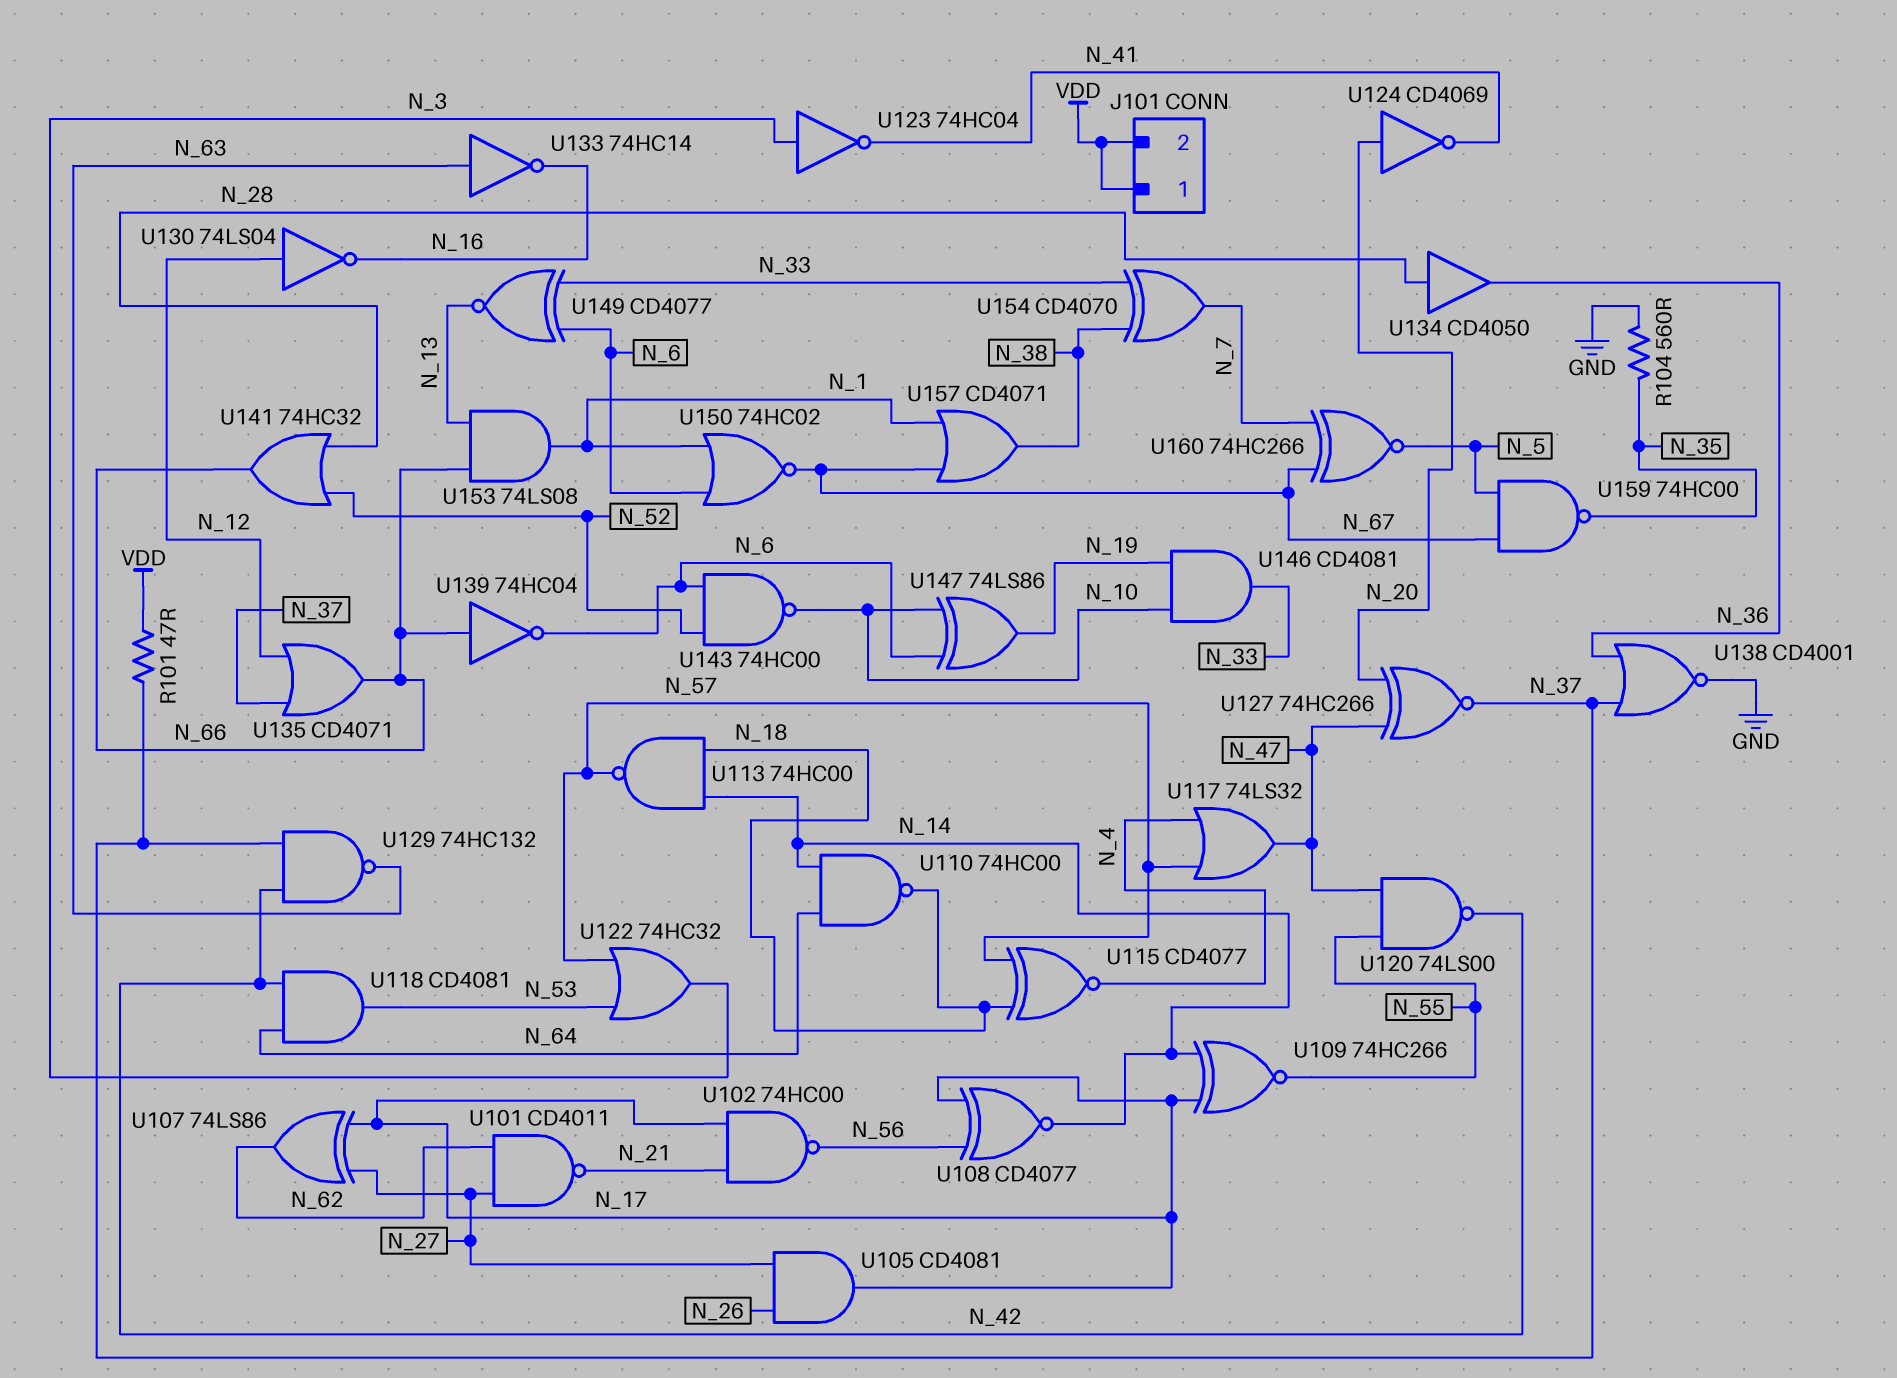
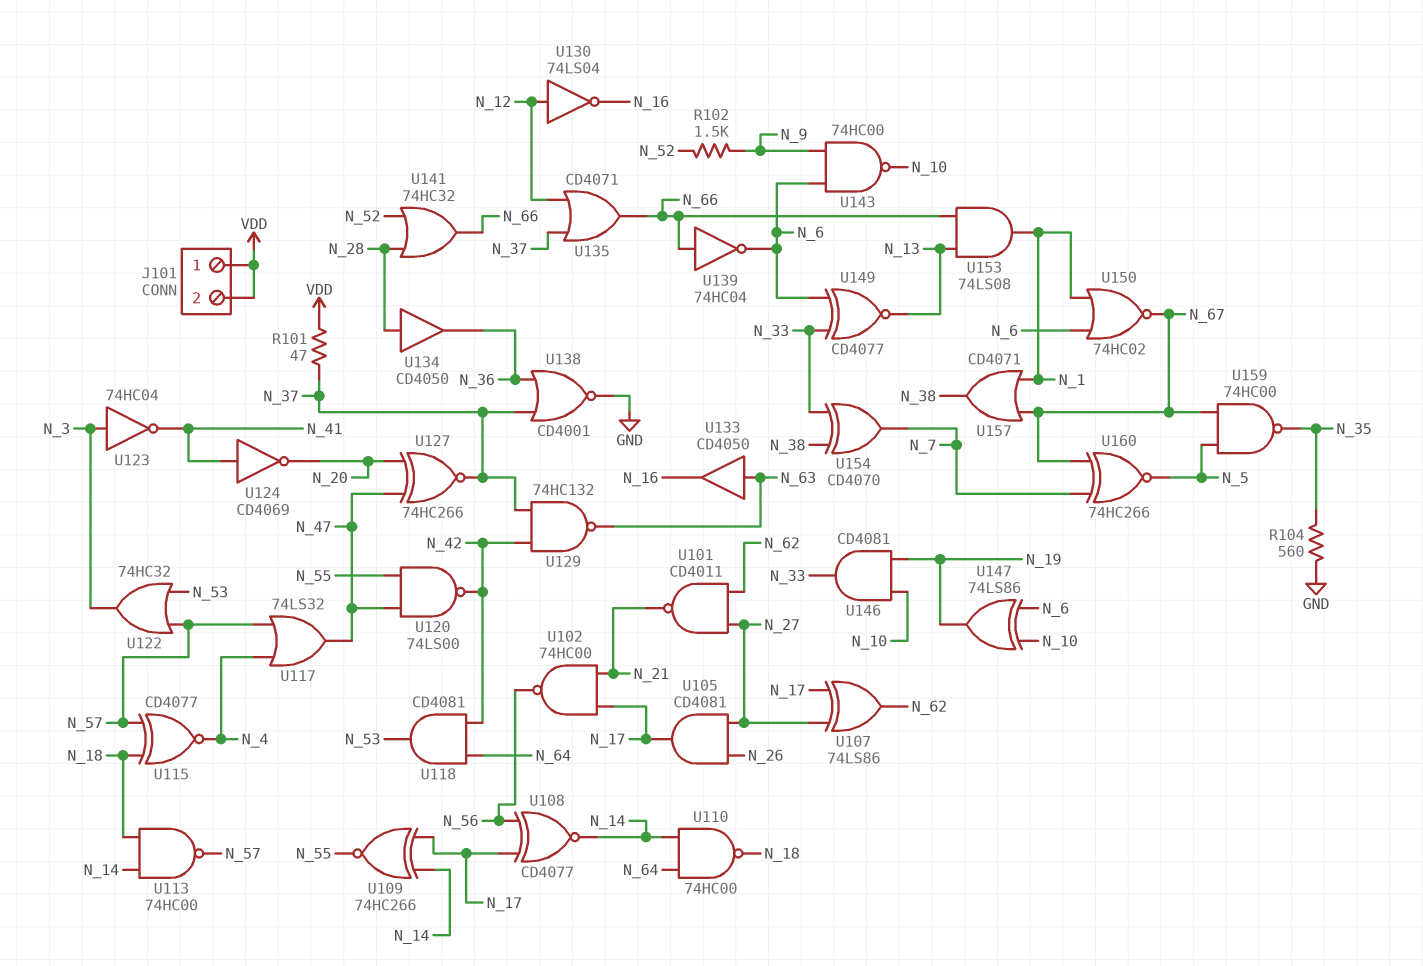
R102: none -> 1.5k (N_9, N_52)
U124: NOT CD4069 (in N_20, out N_41) -> NOT CD4069 (in N_41, out N_20)
U133: NOT 74HC14 (in N_63, out N_16) -> buffer CD4050 (in N_63, out N_16)
U143: NAND 74HC00 (in N_6, in N_52, out N_10) -> NAND 74HC00 (in N_6, in N_9, out N_10)

